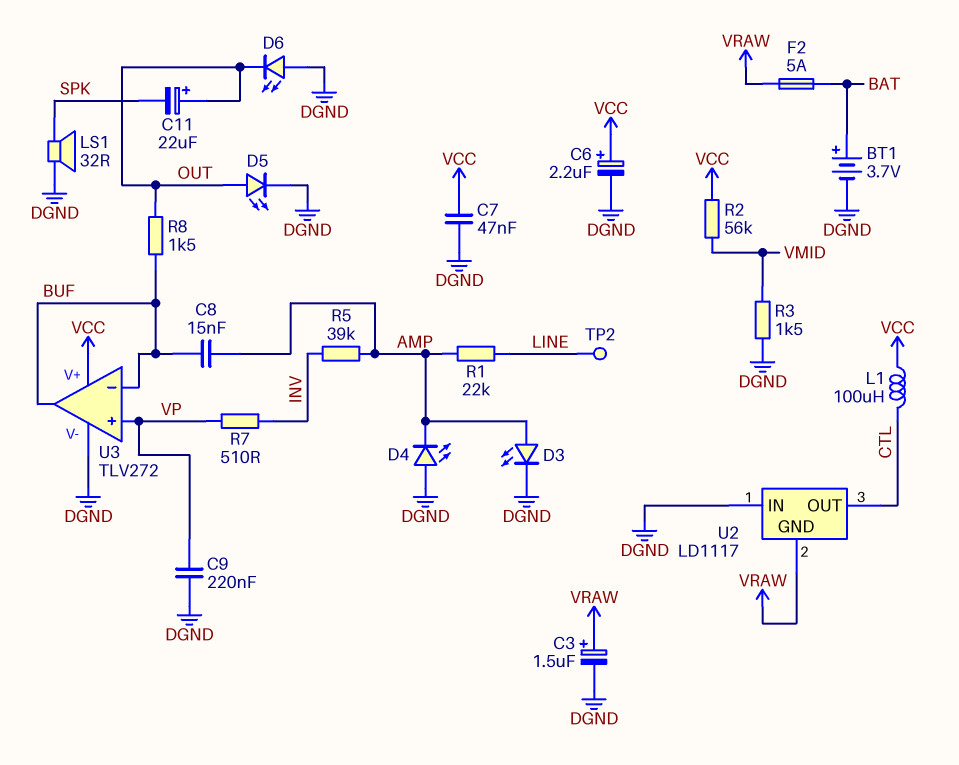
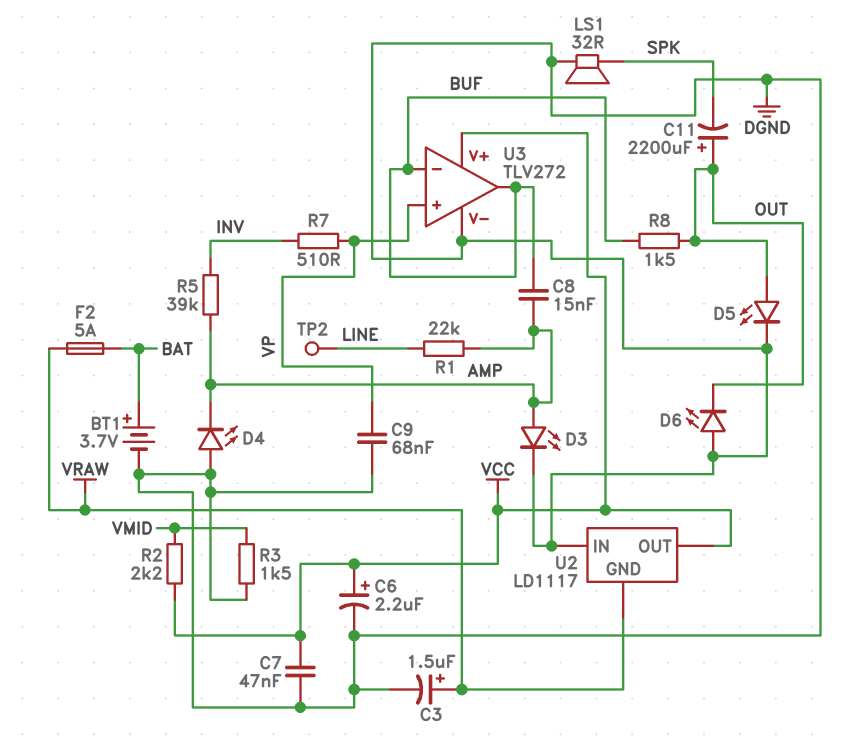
C9: 220nF (DGND, VP) -> 68nF (DGND, VP)
C11: 22uF (plus OUT, minus SPK) -> 2200uF (plus OUT, minus SPK)
L1: 100uH (CTL, VCC) -> none
R2: 56k (VCC, VMID) -> 2.2k (VCC, VMID)
U2 pin OUT: CTL -> VCC

